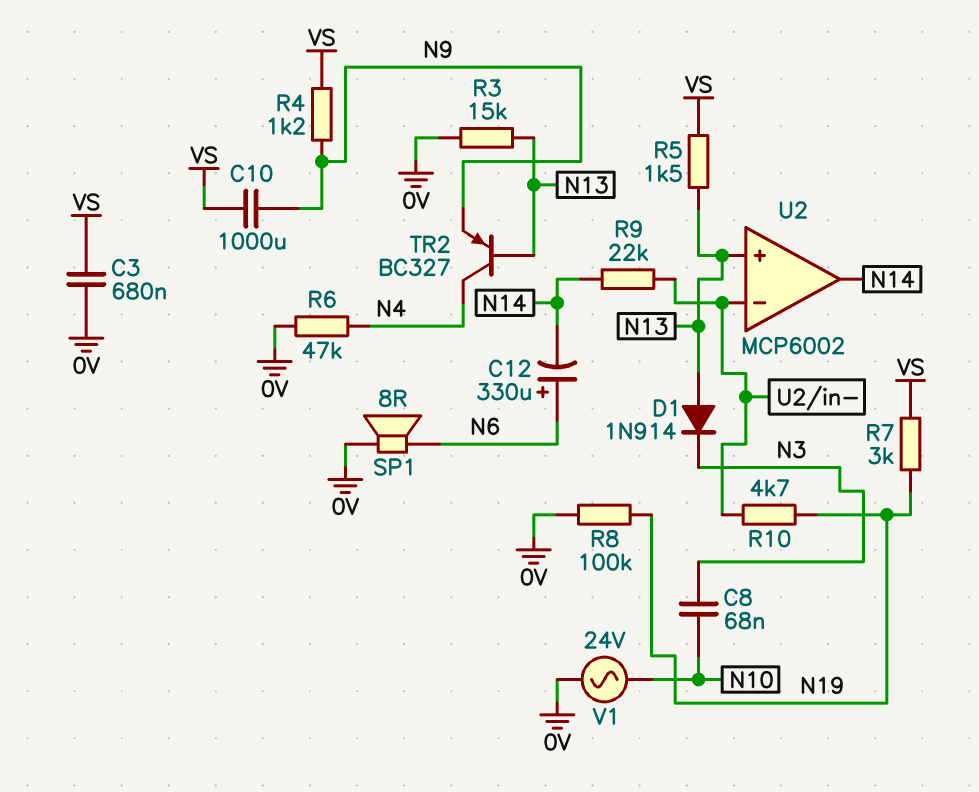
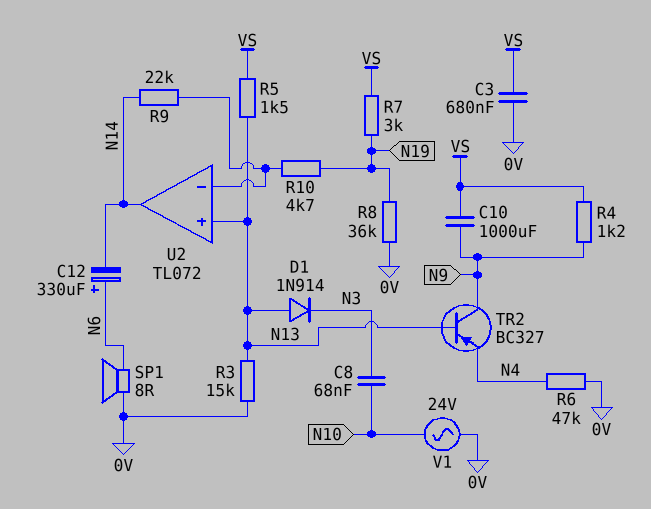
R8: 100k (0V, N19) -> 36k (0V, N19)
TR2: PNP BC327 (B N13, C N4, E N9) -> PNP BC327 (B N13, C N9, E N4)
U2: MCP6002 -> TL072

